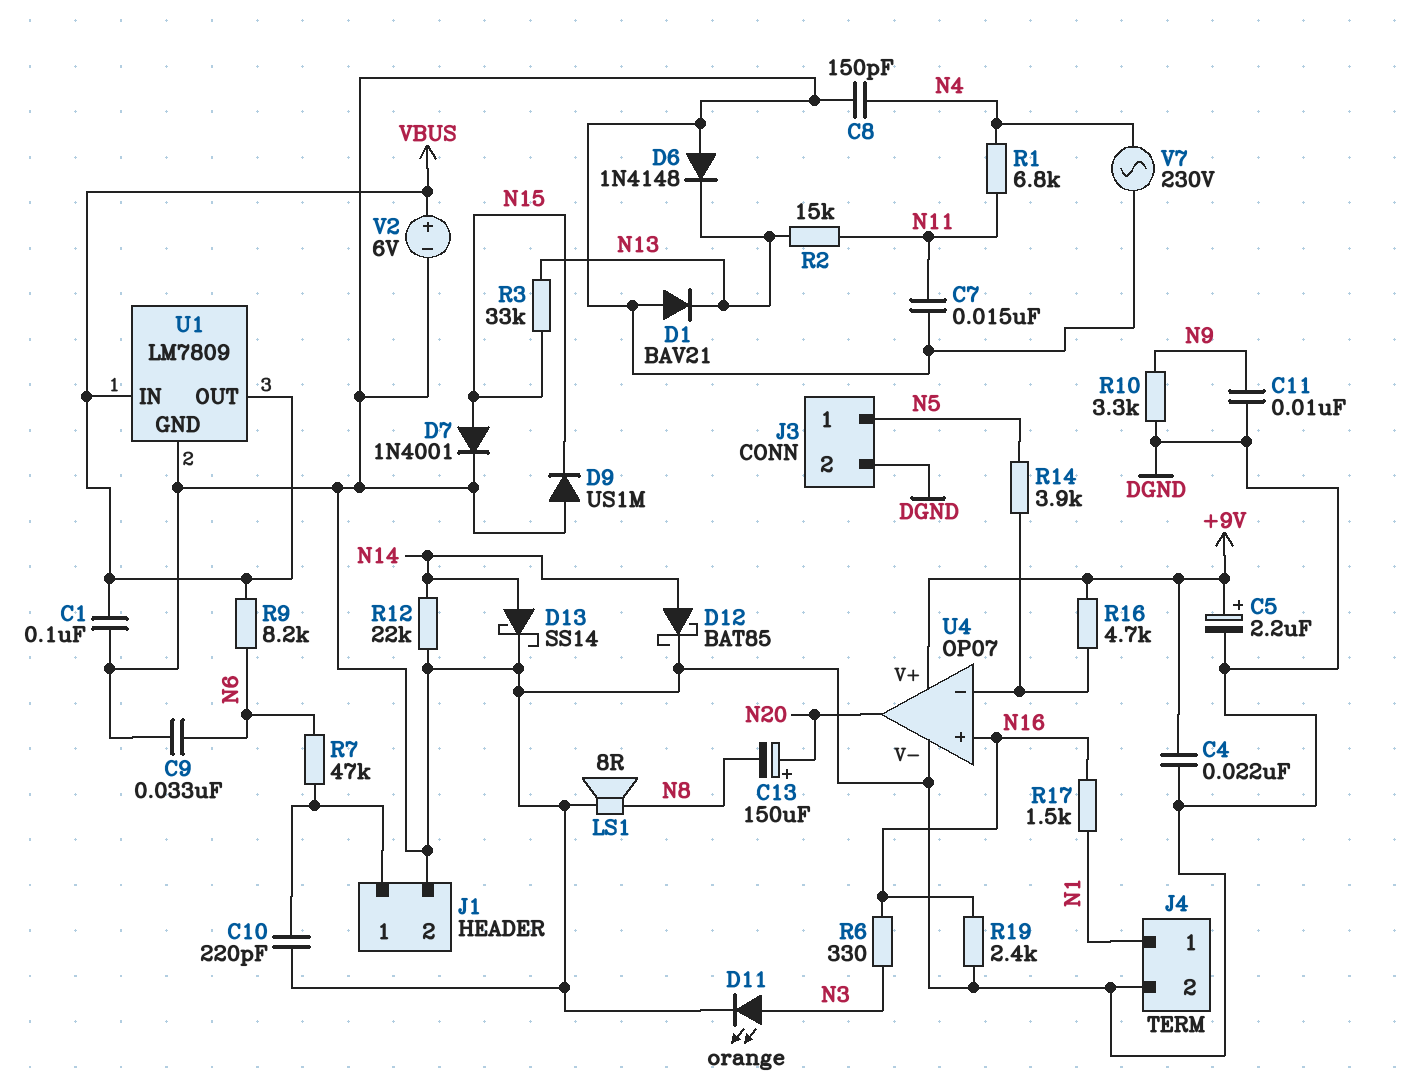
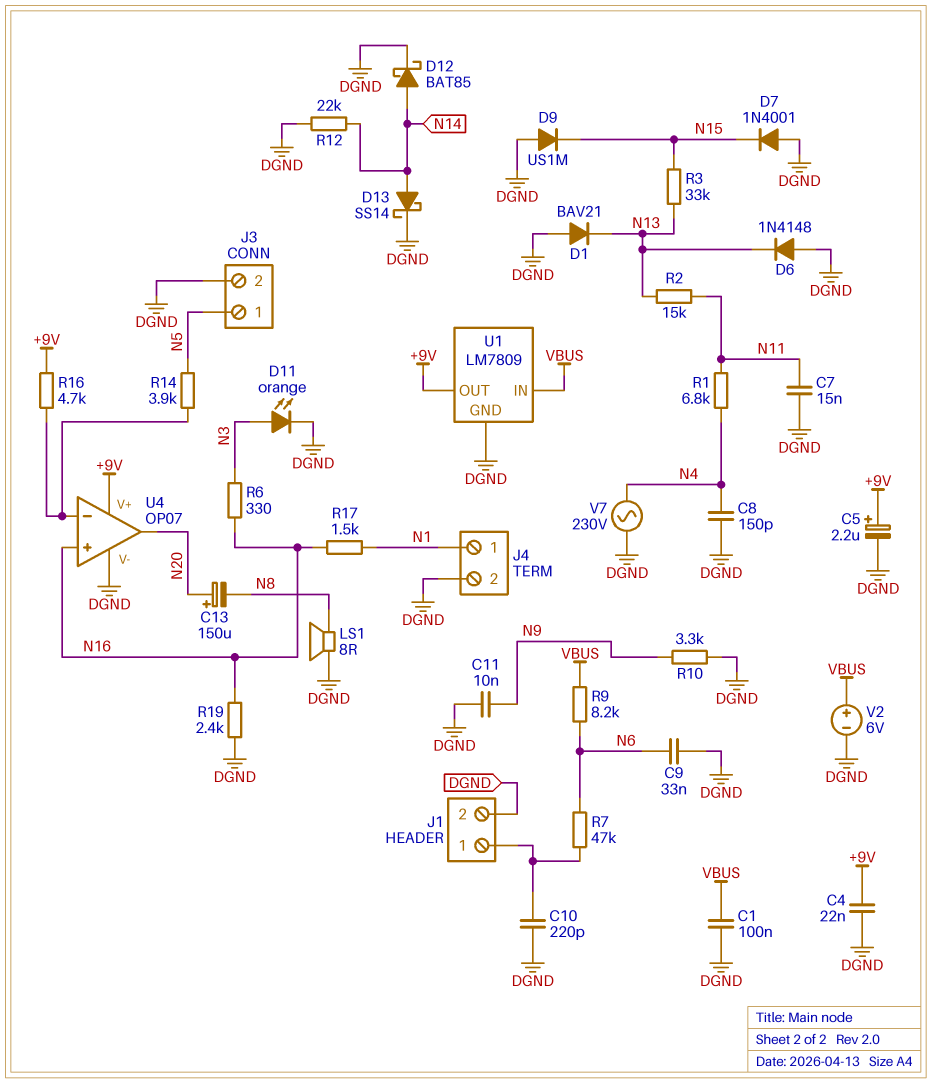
D7: diode 1N4001 (A N15, K DGND) -> diode 1N4001 (A DGND, K N15)
U1 pin OUT: VBUS -> +9V

